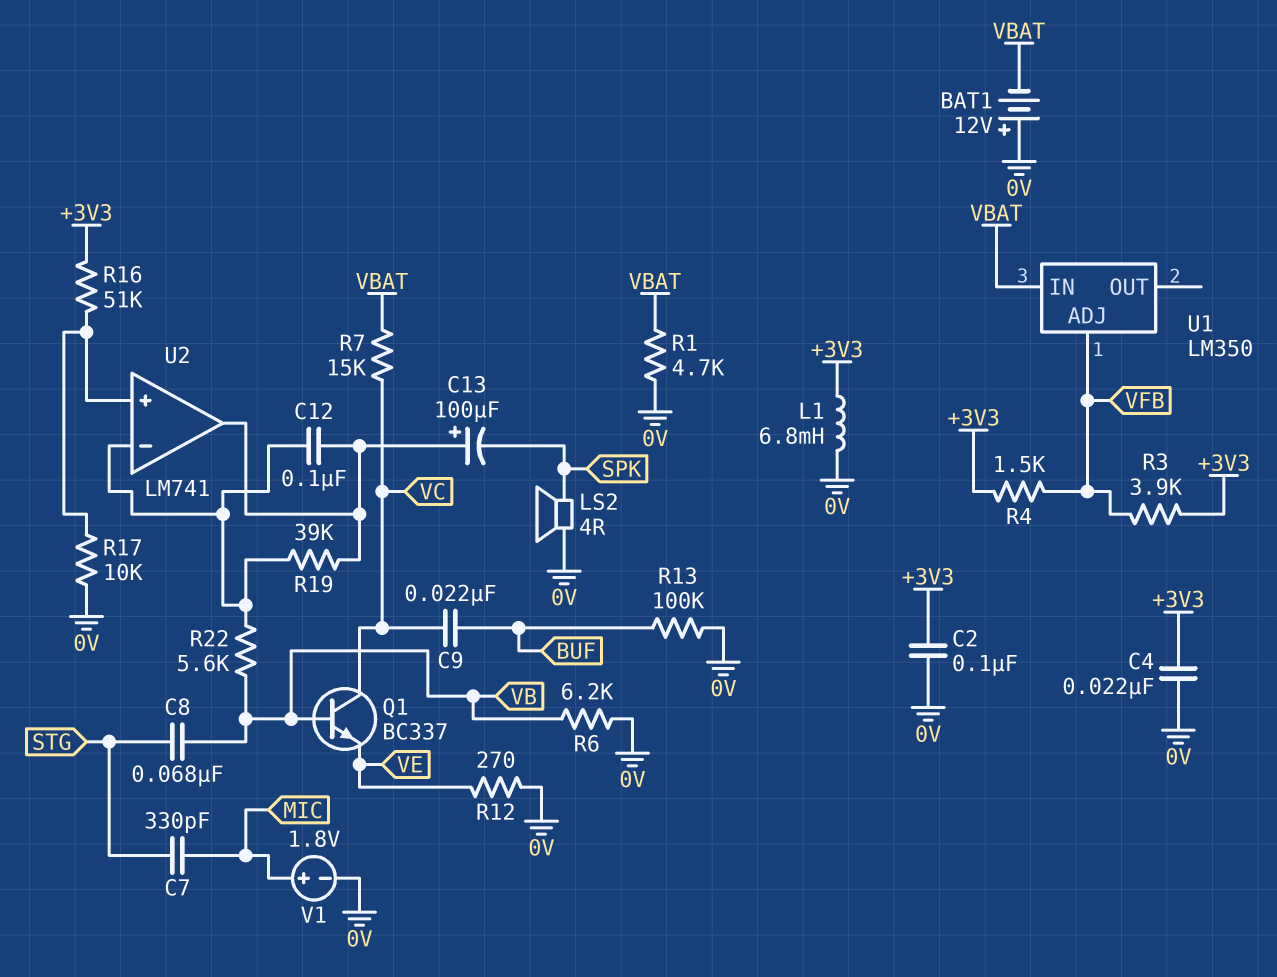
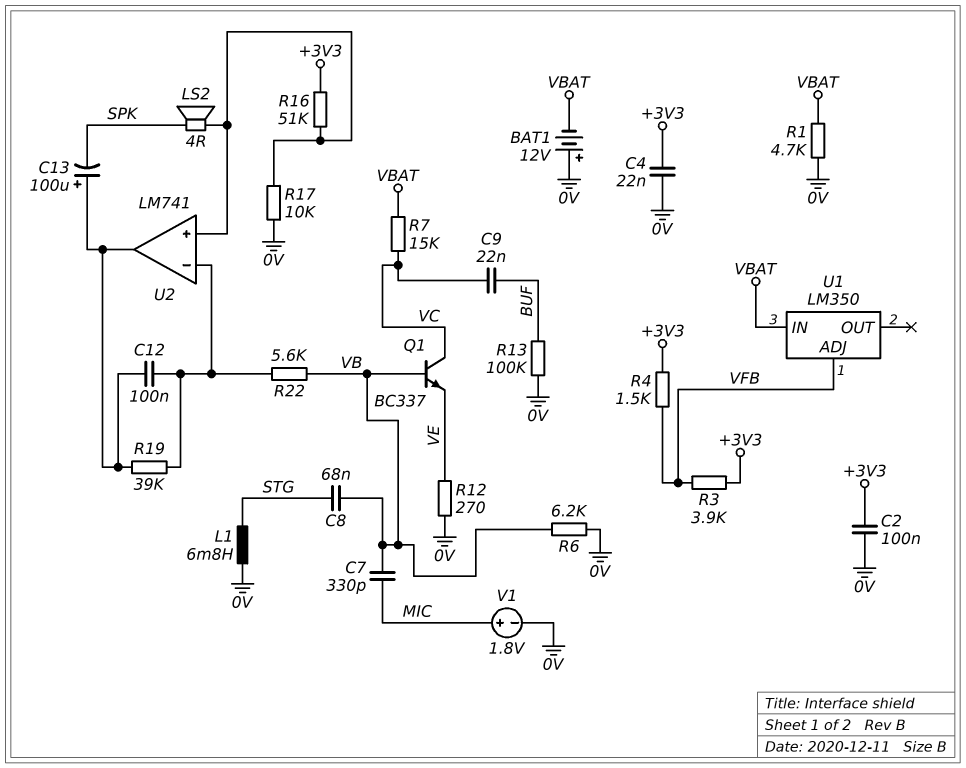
C7: 330pF (MIC, STG) -> 330pF (MIC, VB)
L1: 6.8mH (+3V3, 0V) -> 6.8mH (0V, STG)
LS2: speaker 4R (0V, SPK) -> speaker 4R (SPK, U2/in+)

